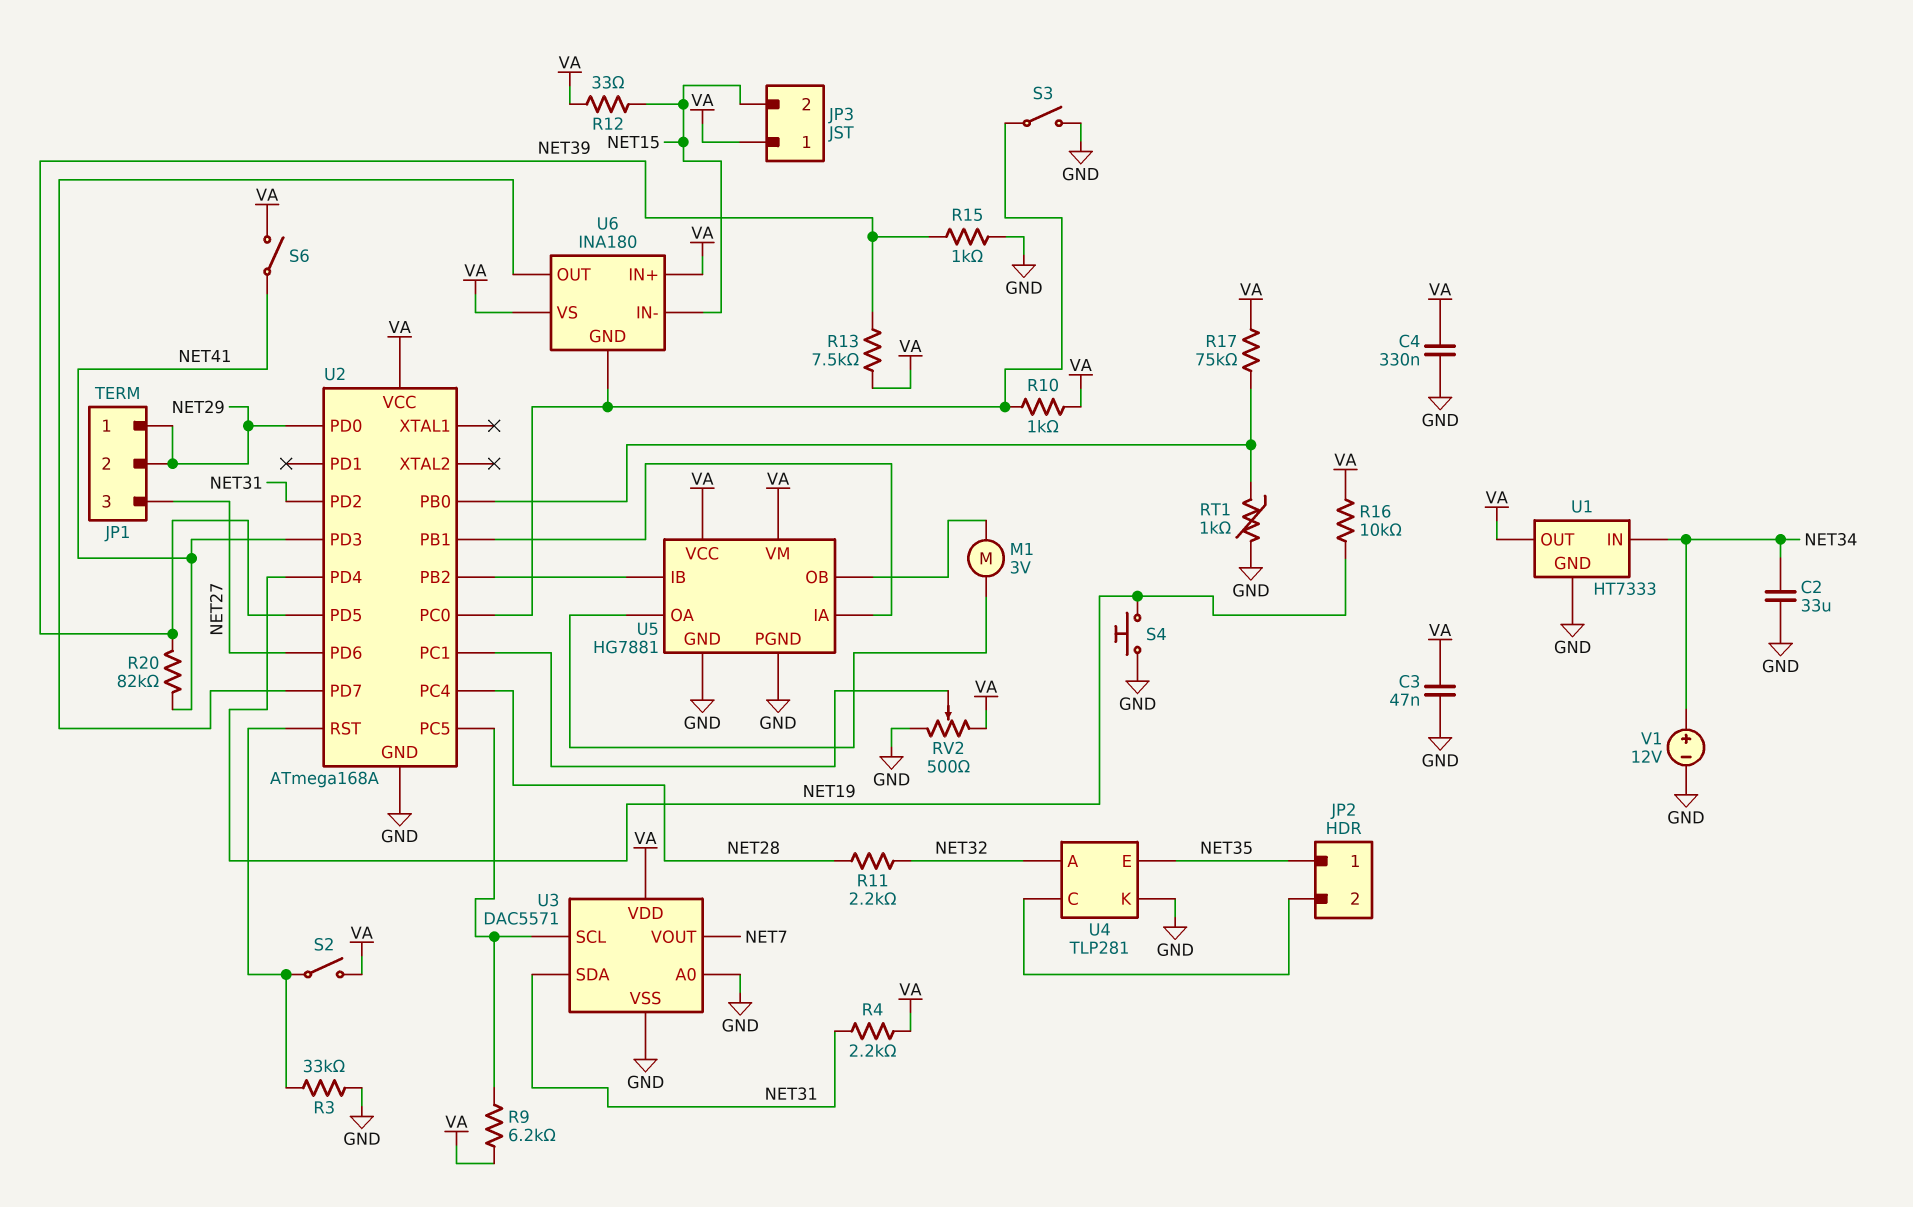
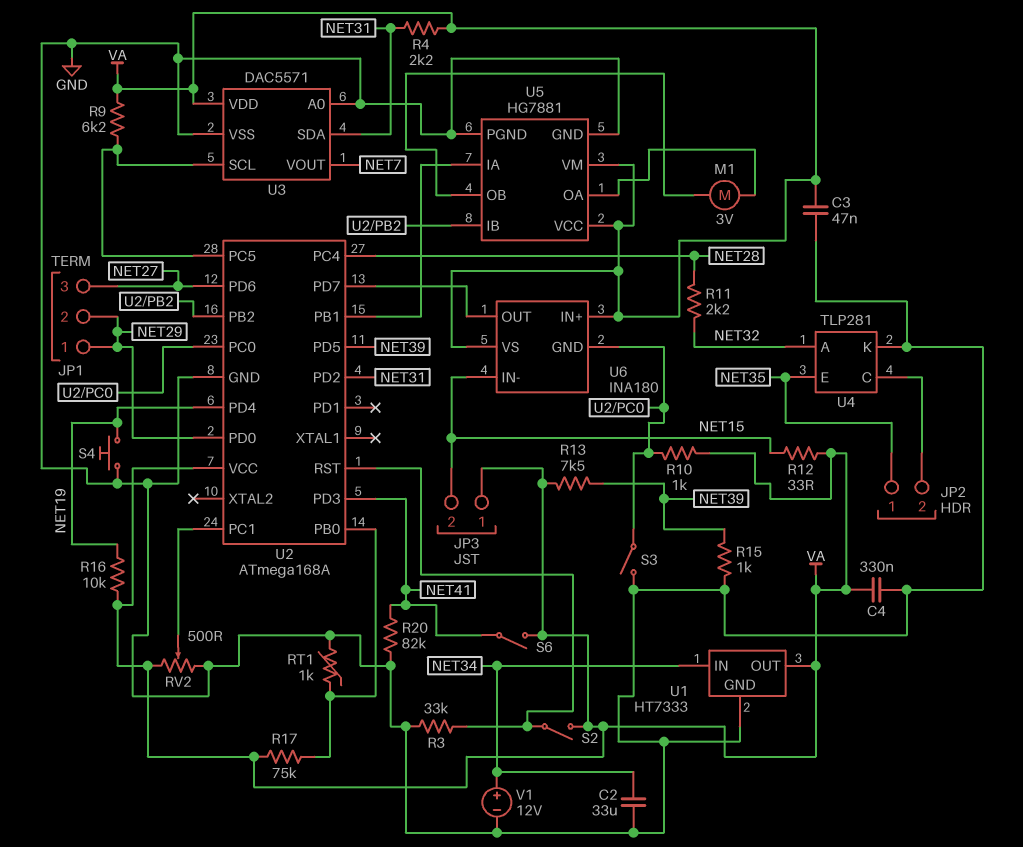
R20: 82k (NET39, NET41) -> 82k (GND, NET41)

